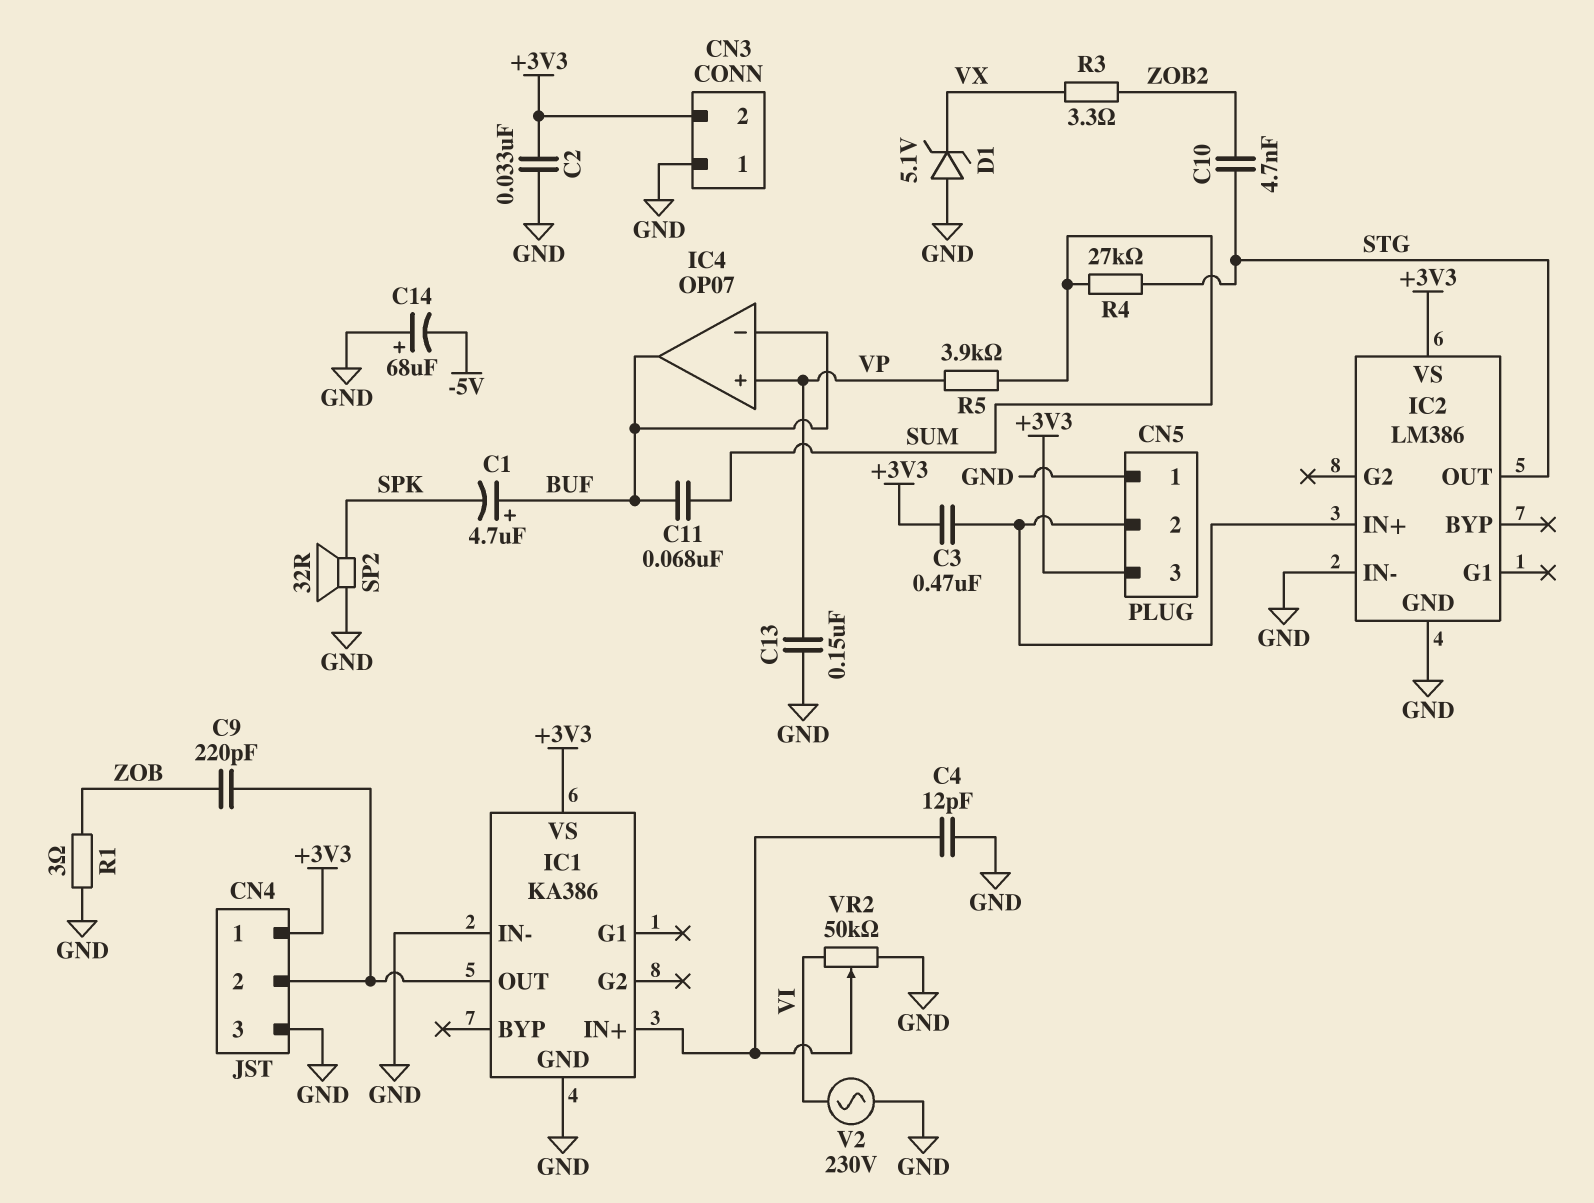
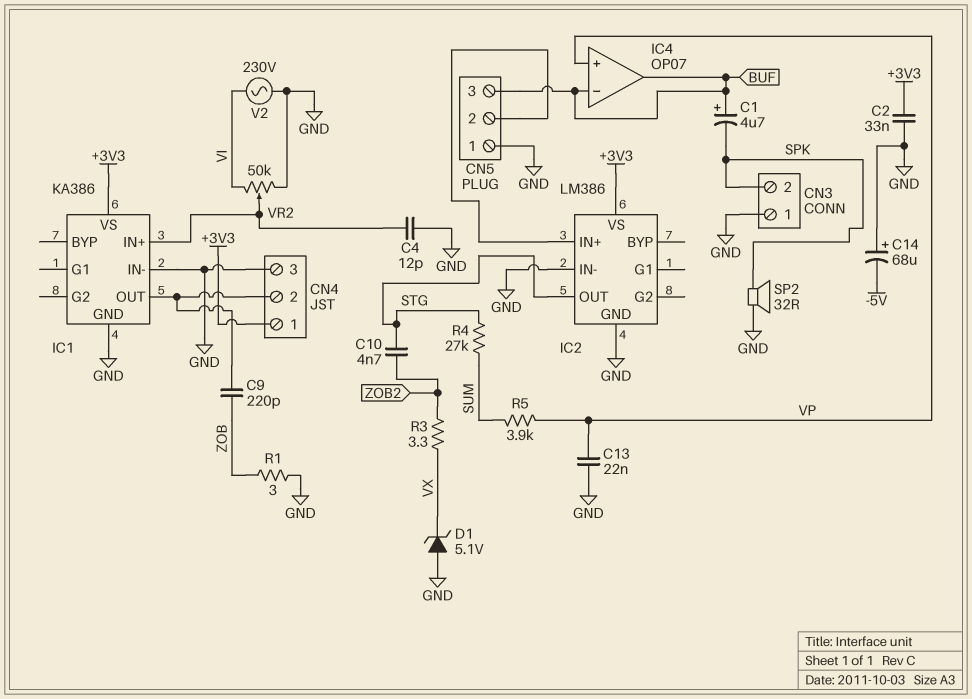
C3: 470nF (+3V3, CN5/2) -> none
C11: 68nF (BUF, SUM) -> none
C13: 150nF (GND, VP) -> 22nF (GND, VP)
CN3 pin 2: +3V3 -> SPK
CN5 pin 3: +3V3 -> BUF

